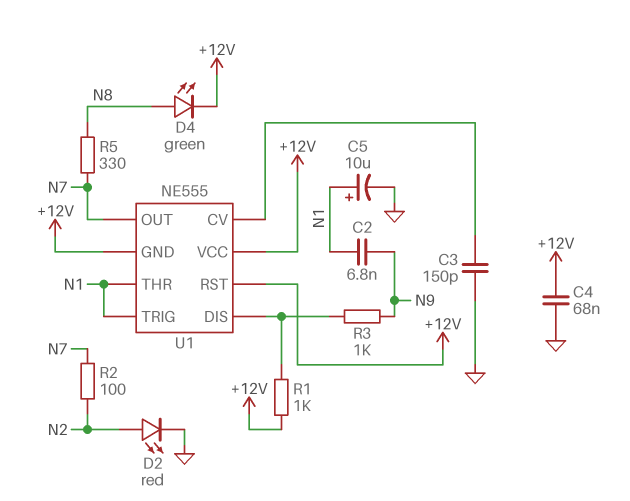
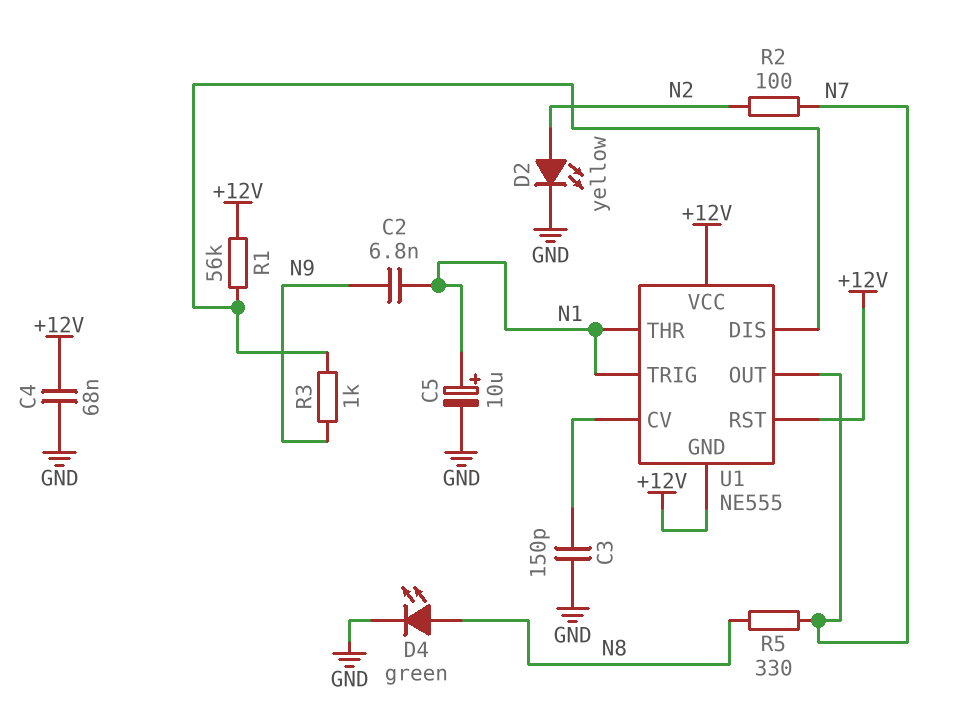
D2: LED red (A N2, K GND) -> LED yellow (A N2, K GND)
D4: LED green (A N8, K +12V) -> LED green (A N8, K GND)
R1: 1k (+12V, U1/DIS) -> 56k (+12V, U1/DIS)

